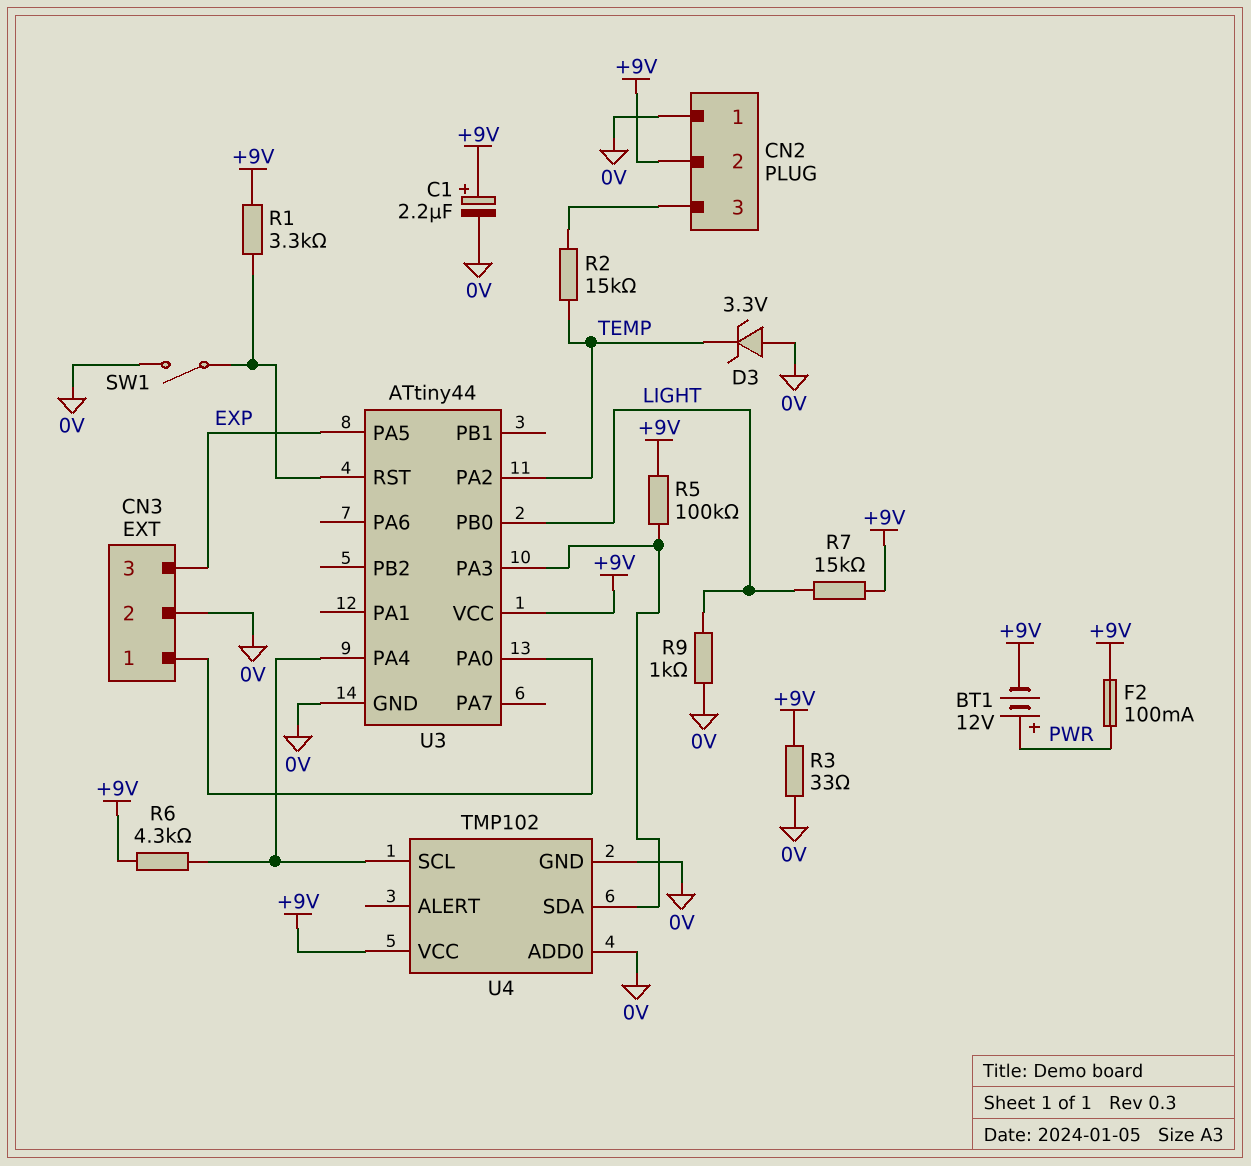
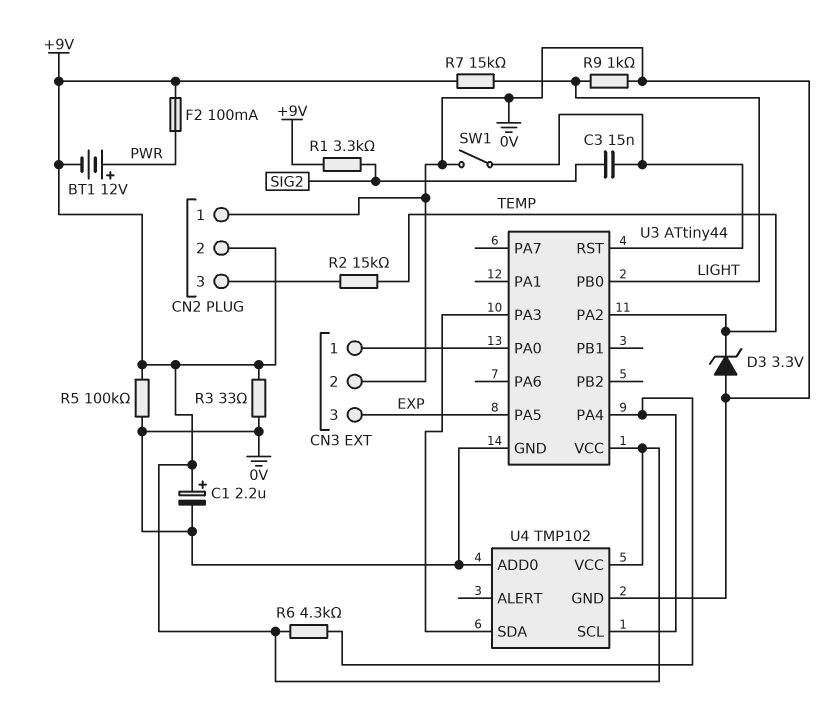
C3: none -> 15nF (SIG2, U3/RST)
R1: 3.3k (+9V, U3/RST) -> 3.3k (+9V, SIG2)
R5: 100k (+9V, U3/PA3) -> 100k (+9V, 0V)

